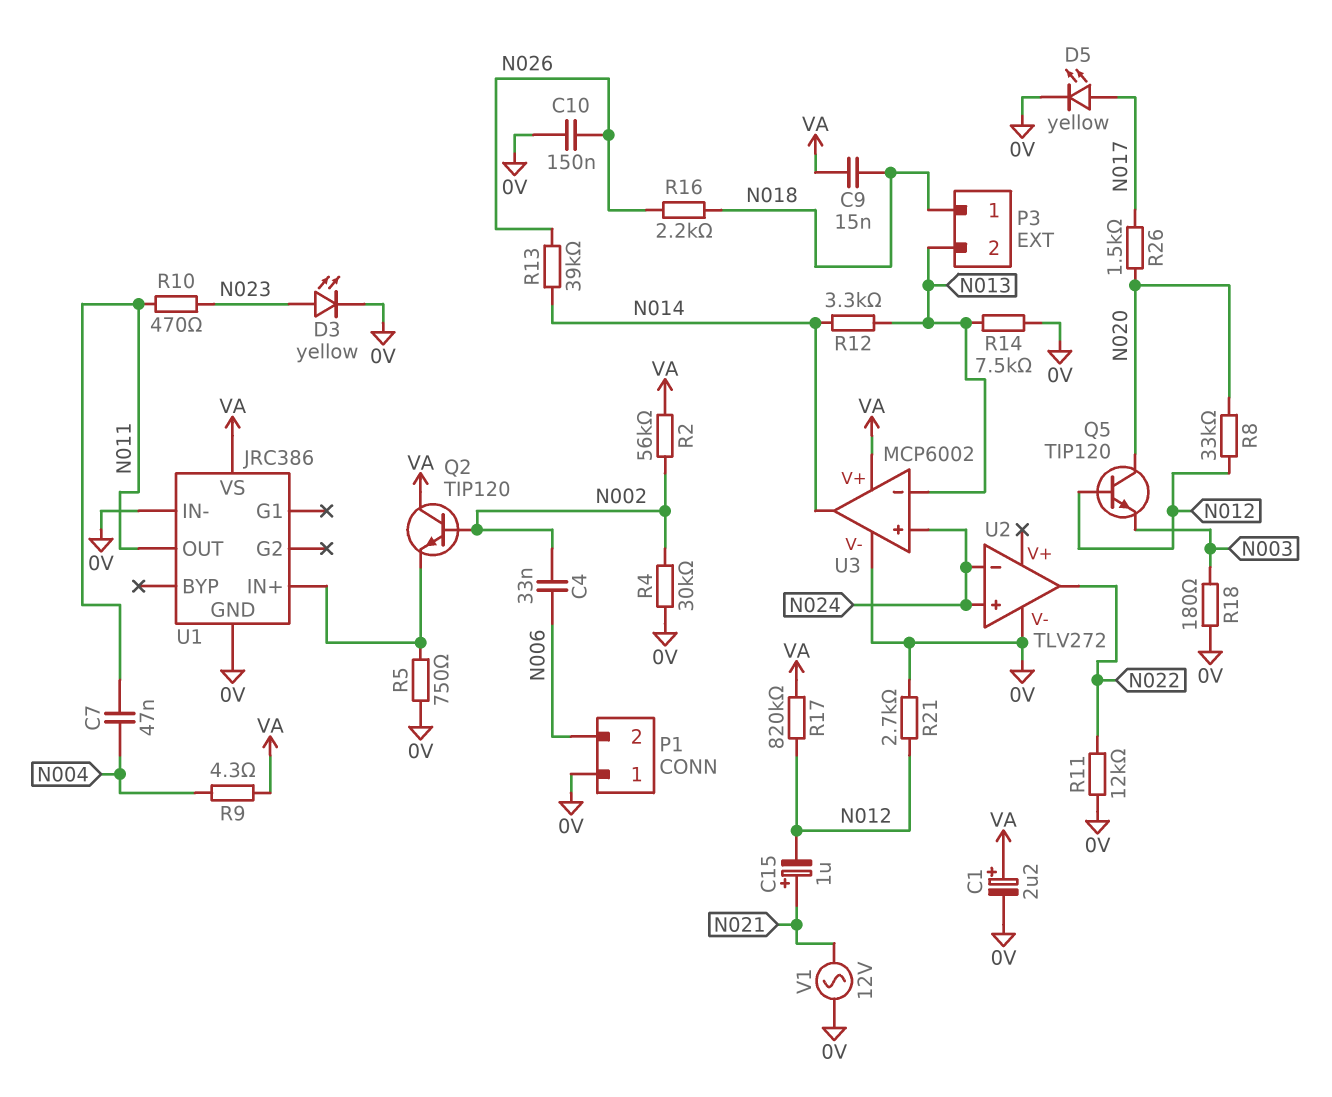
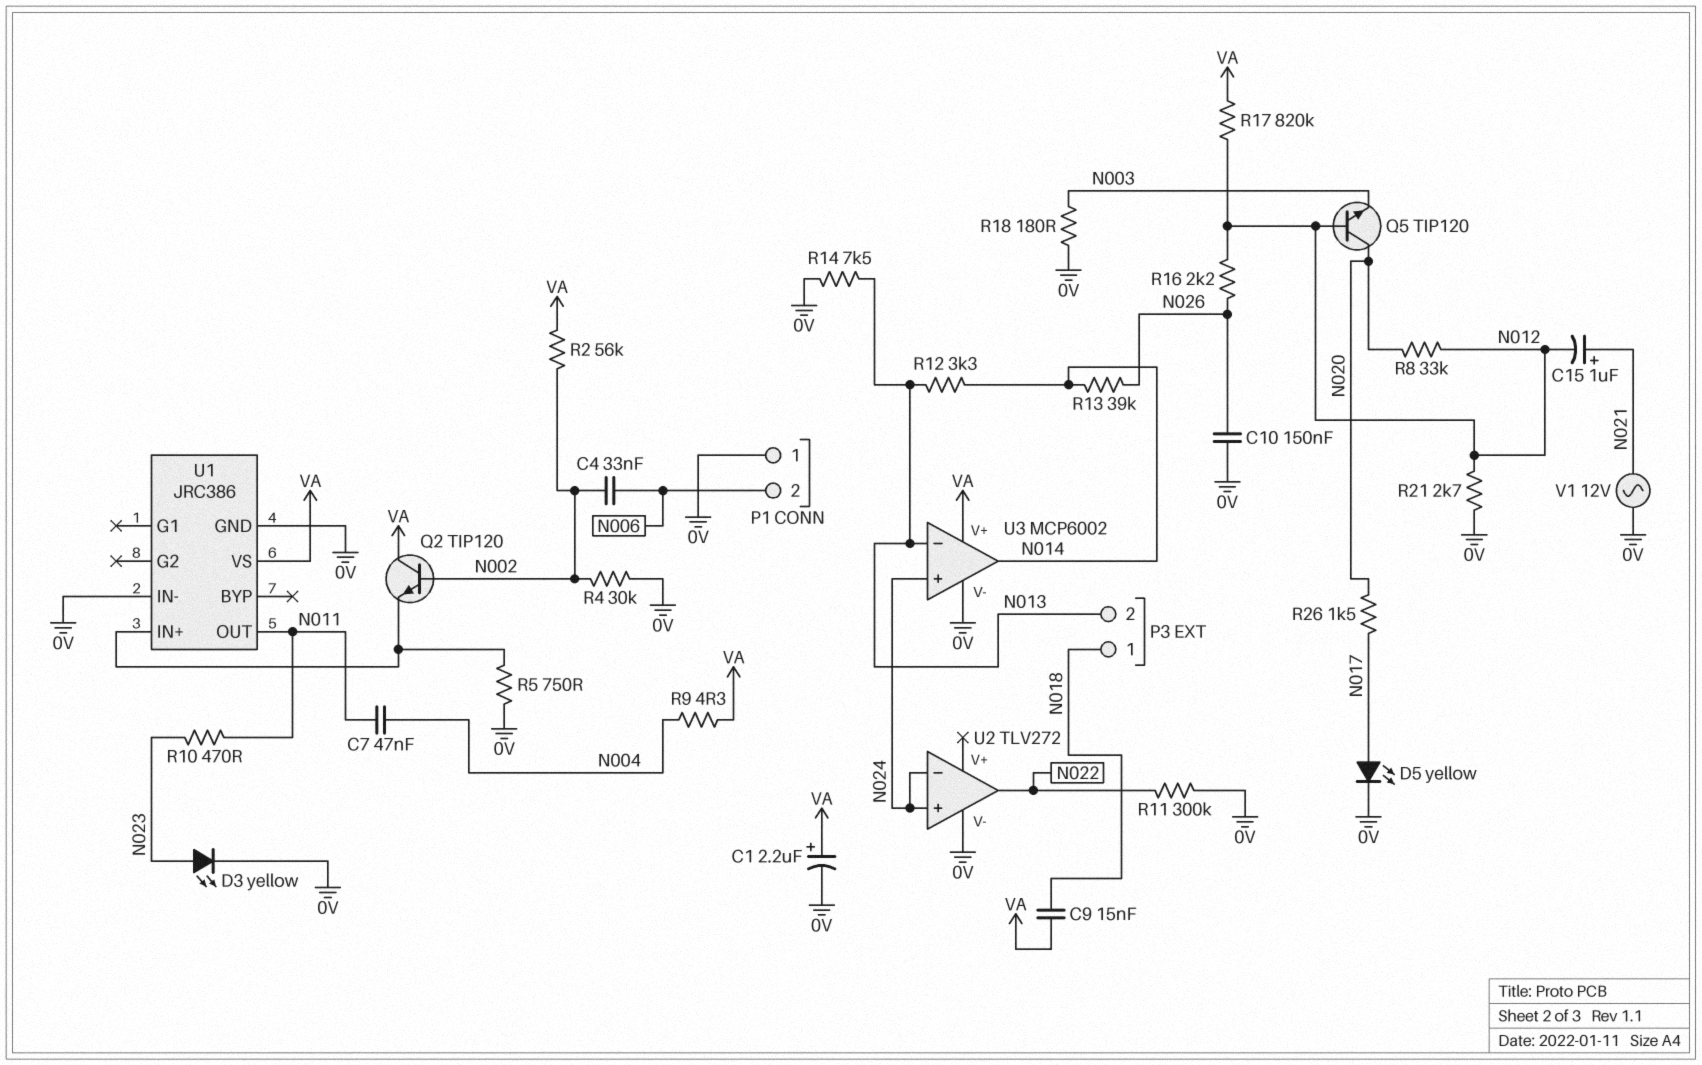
R11: 12k (0V, N022) -> 300k (0V, N022)
R16: 2.2k (N018, N026) -> 2.2k (N012, N026)

